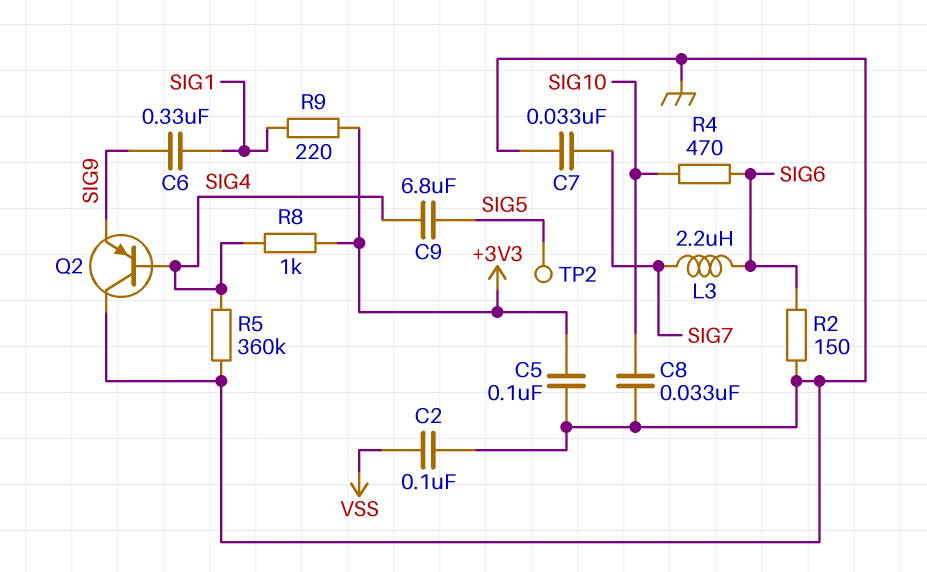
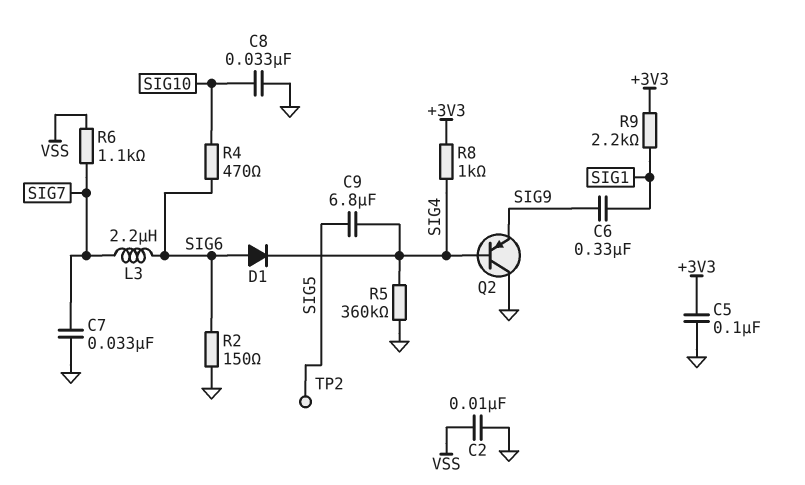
C2: 100nF (GND, VSS) -> 10nF (GND, VSS)
D1: none -> diode (A SIG6, K SIG4)
R6: none -> 1.1k (SIG7, VSS)
R9: 220 (+3V3, SIG1) -> 2.2k (+3V3, SIG1)

